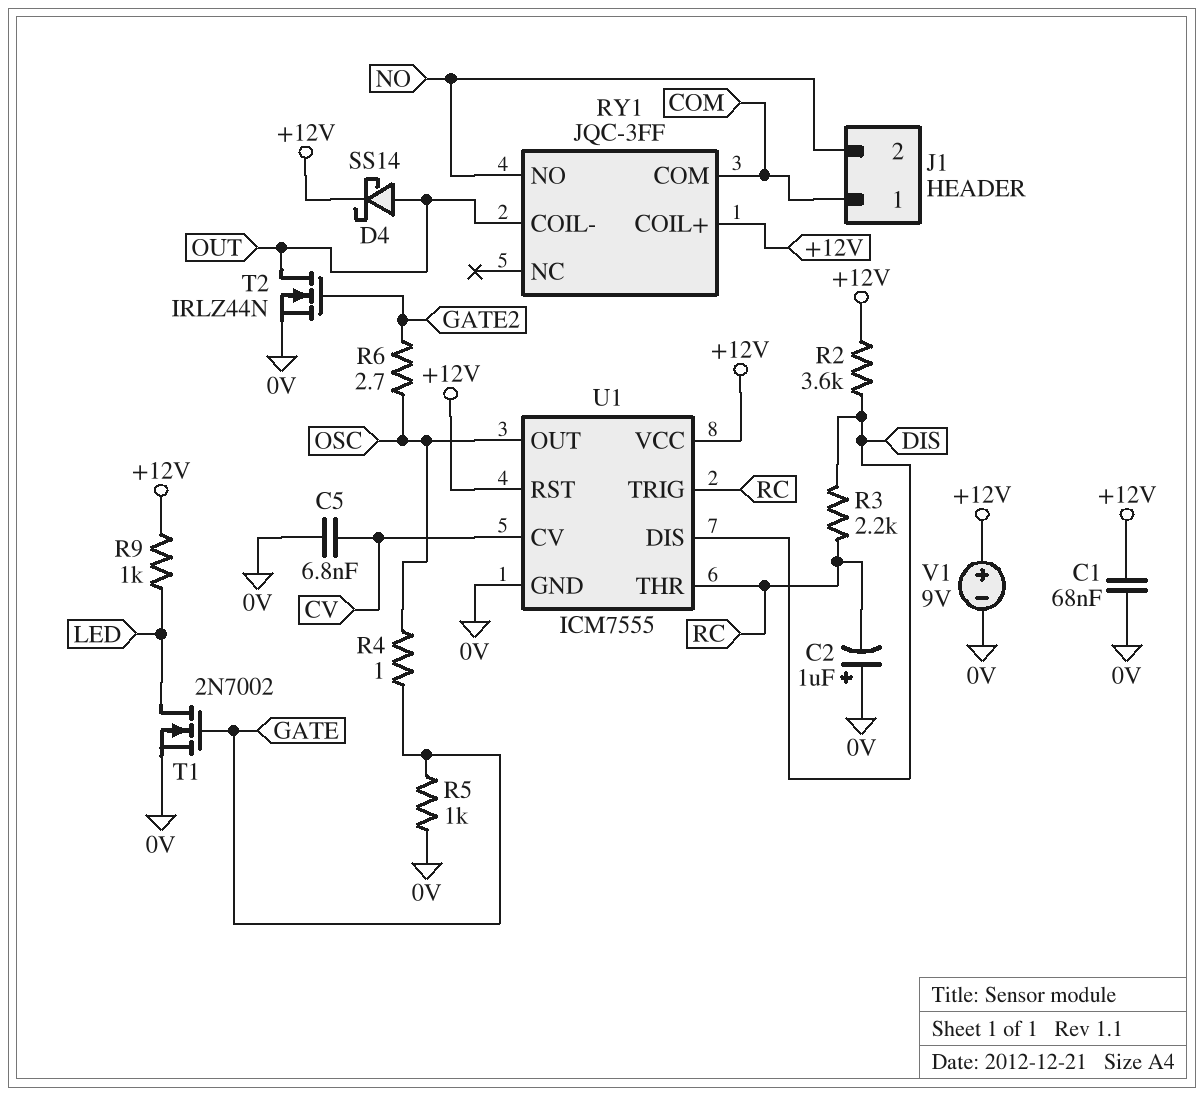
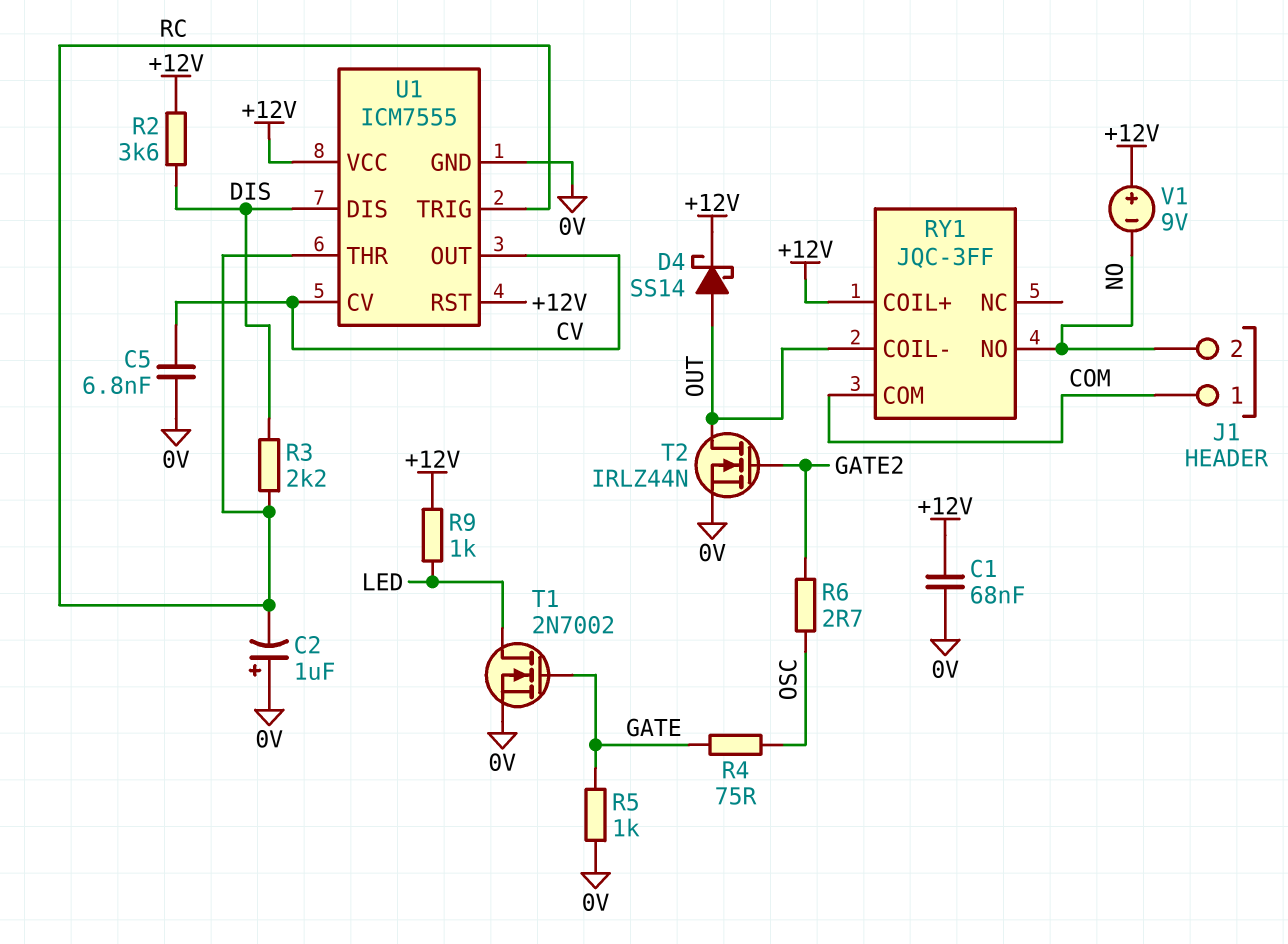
R4: 1 (GATE, OSC) -> 75 (GATE, OSC)
U1 pin OUT: OSC -> CV
V1: 9V (plus +12V, minus 0V) -> 9V (plus +12V, minus NO)

